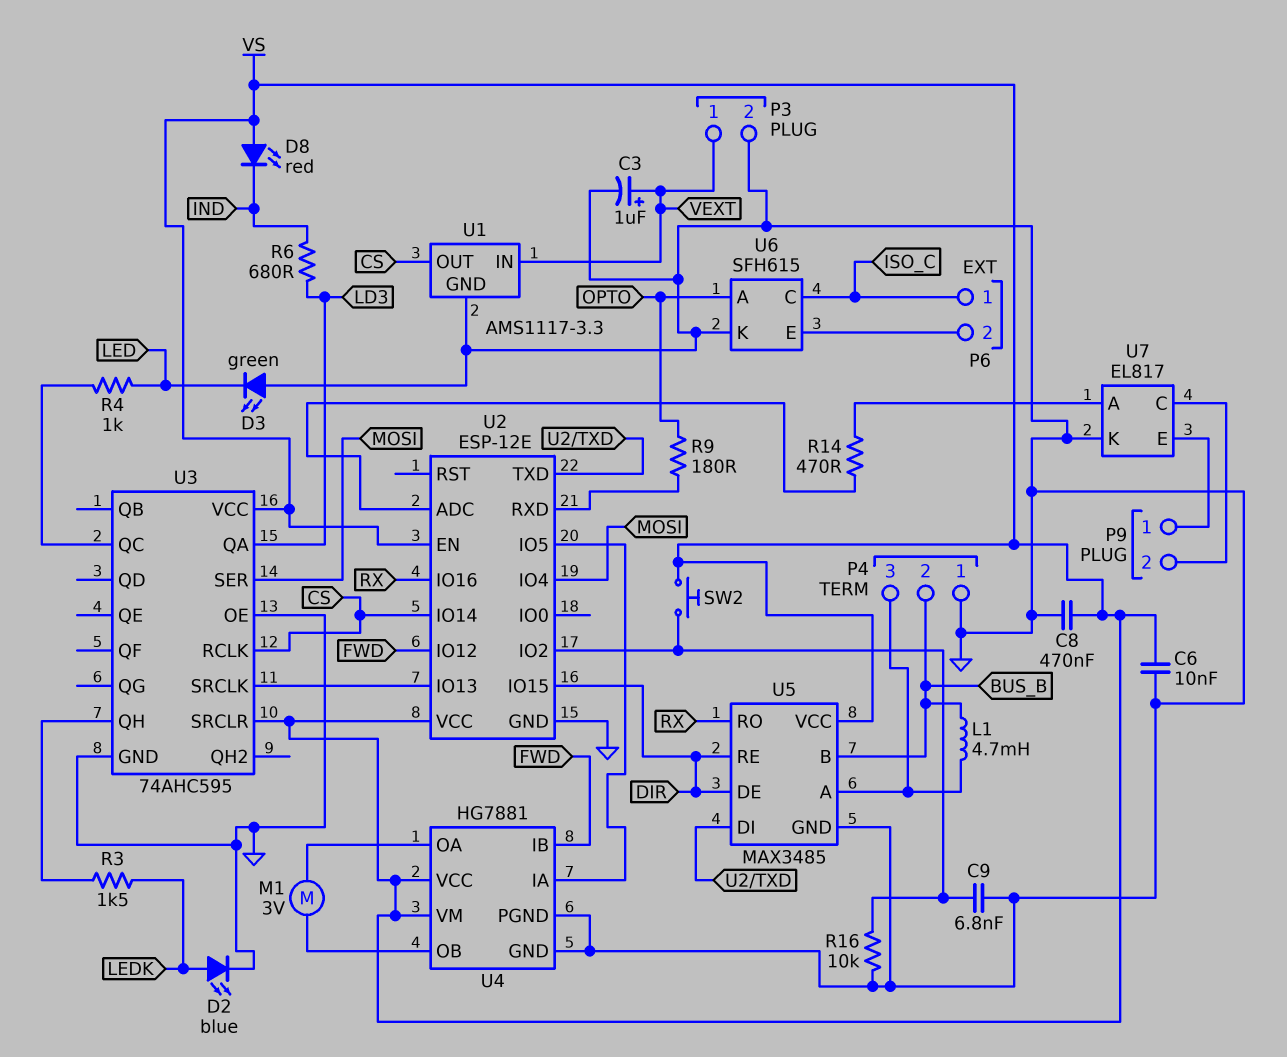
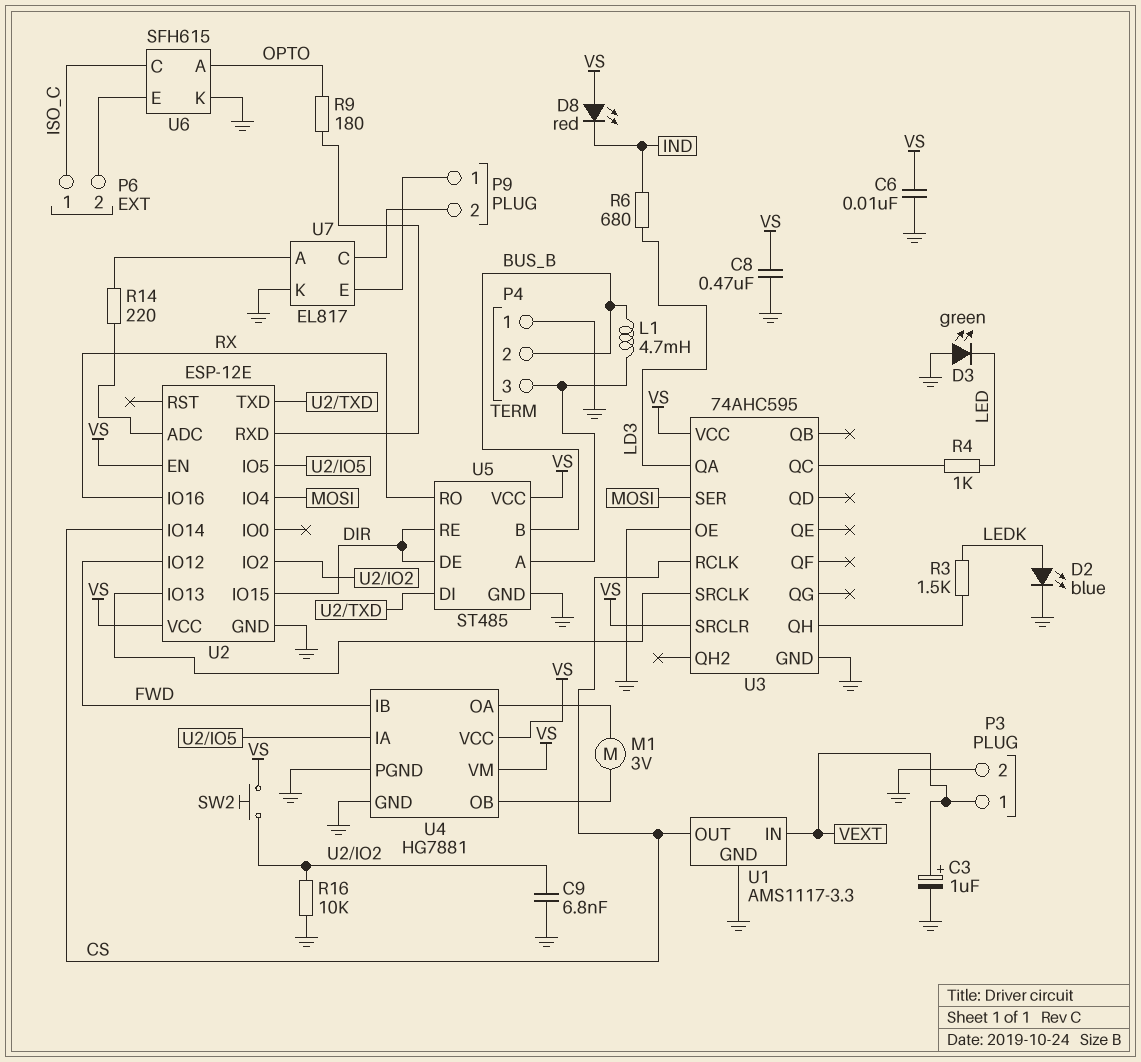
R14: 470 (U2/ADC, U7/A) -> 220 (U2/ADC, U7/A)
U5: MAX3485 -> ST485

